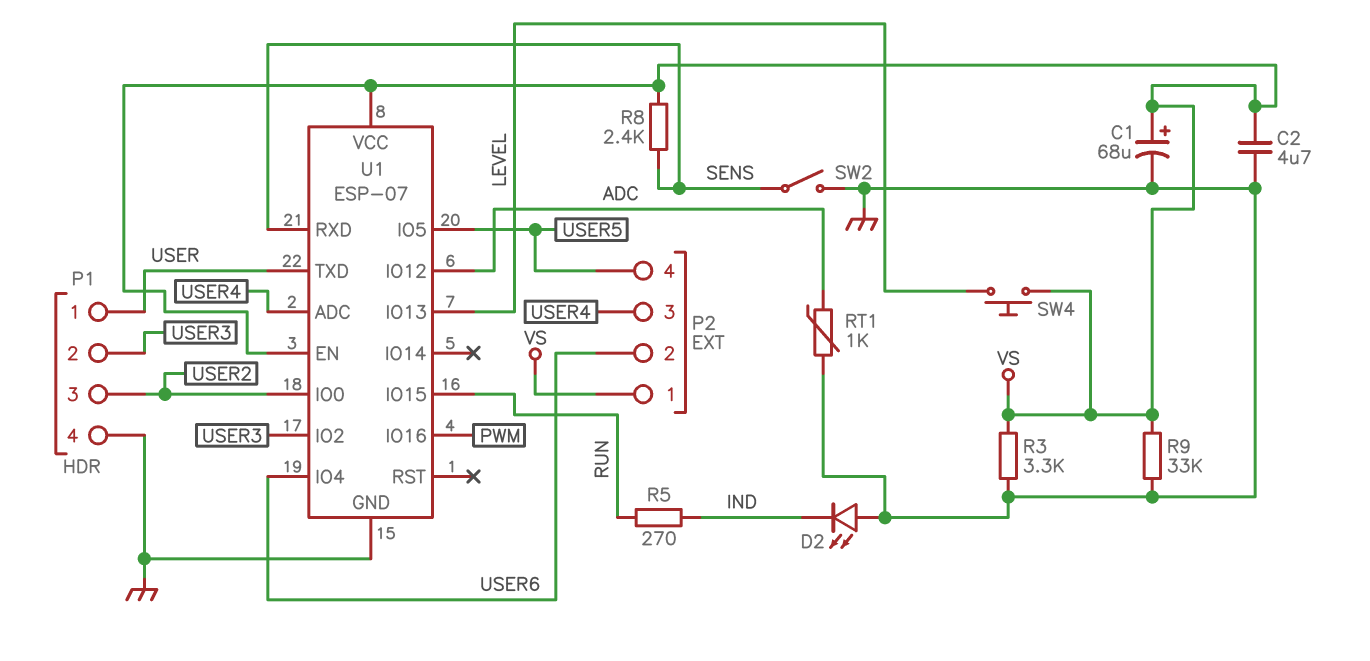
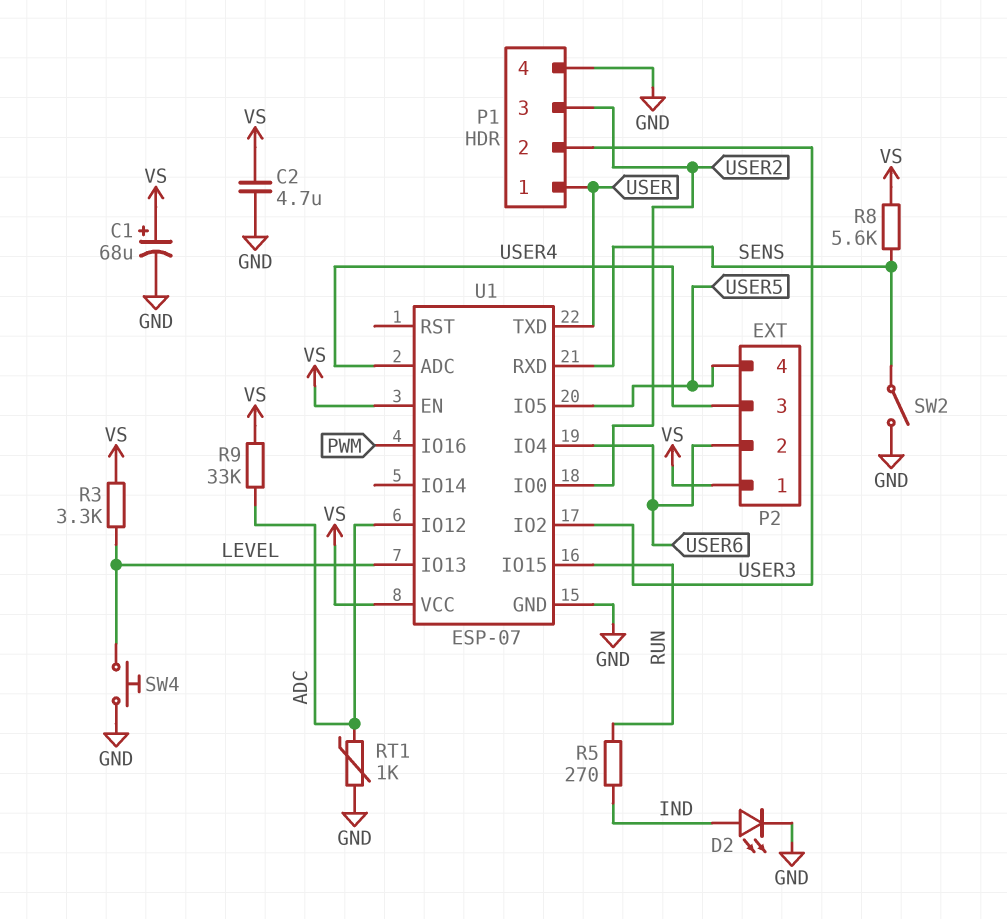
D2: LED (A GND, K IND) -> LED (A IND, K GND)
R3: 3.3k (GND, VS) -> 3.3k (LEVEL, VS)
R8: 2.4k (SENS, VS) -> 5.6k (SENS, VS)
R9: 33k (GND, VS) -> 33k (ADC, VS)
SW4: button (LEVEL, VS) -> button (GND, LEVEL)

